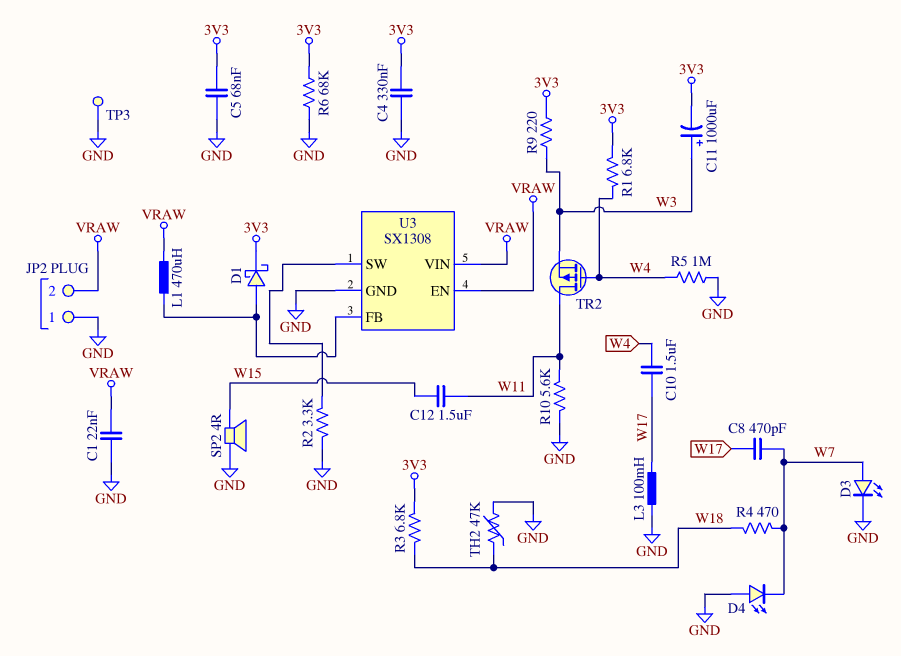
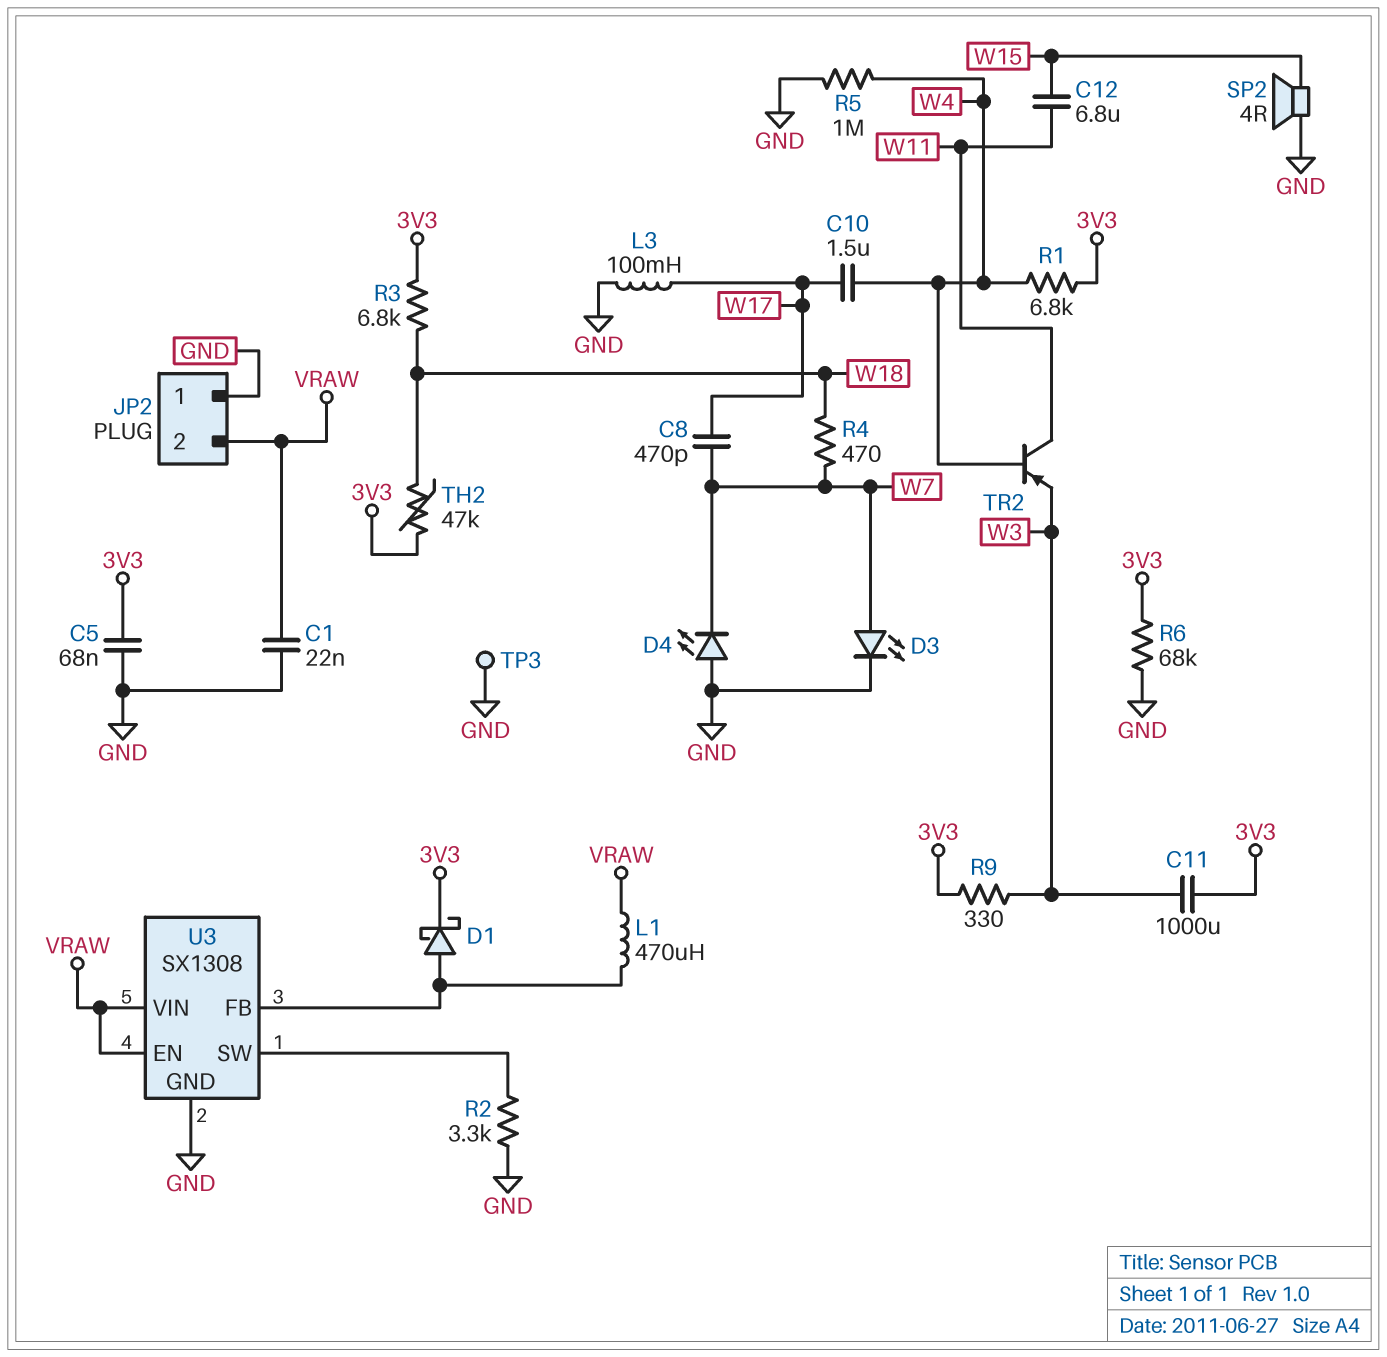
C4: 330nF (3V3, GND) -> none
C11: 1000uF (plus W3, minus 3V3) -> 1000uF (3V3, W3)
C12: 1.5uF (W11, W15) -> 6.8uF (W11, W15)
R9: 220 (3V3, W3) -> 330 (3V3, W3)
R10: 5.6k (GND, W11) -> none
TH2: 47k (GND, W18) -> 47k (3V3, W18)
TR2: PMOS (G W4, D W11, S W3) -> PNP (B W4, C W11, E W3)

